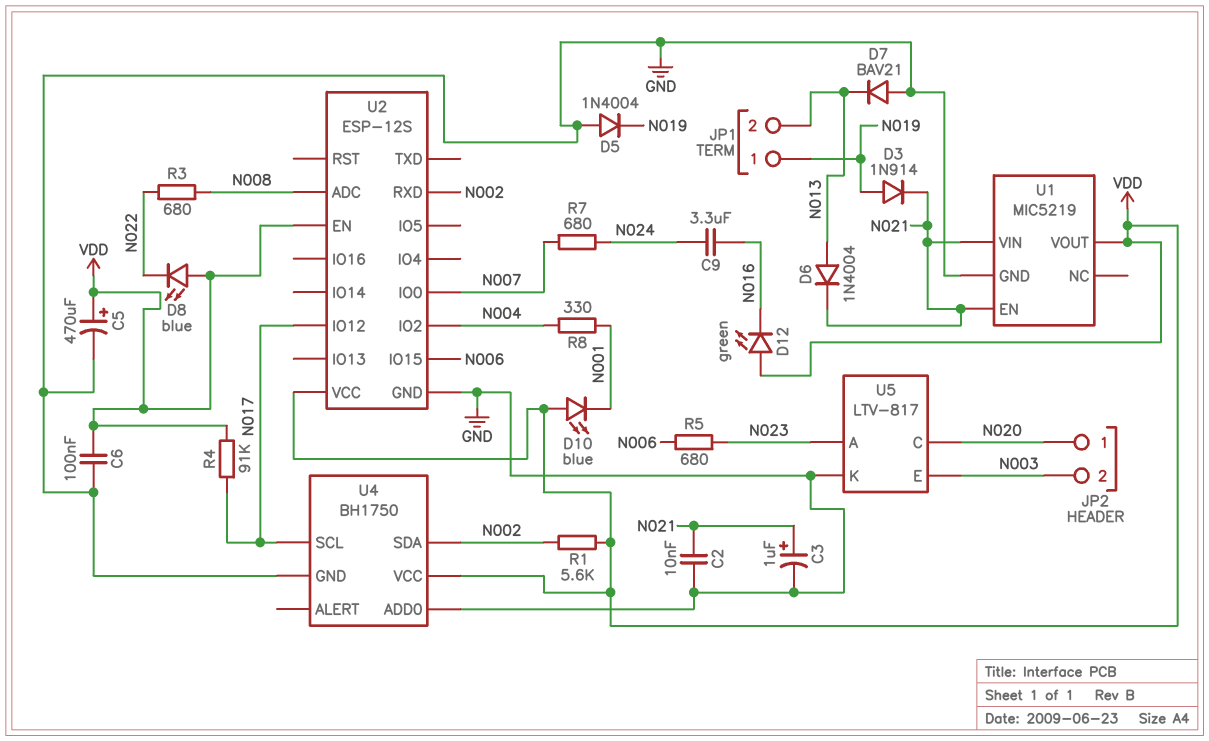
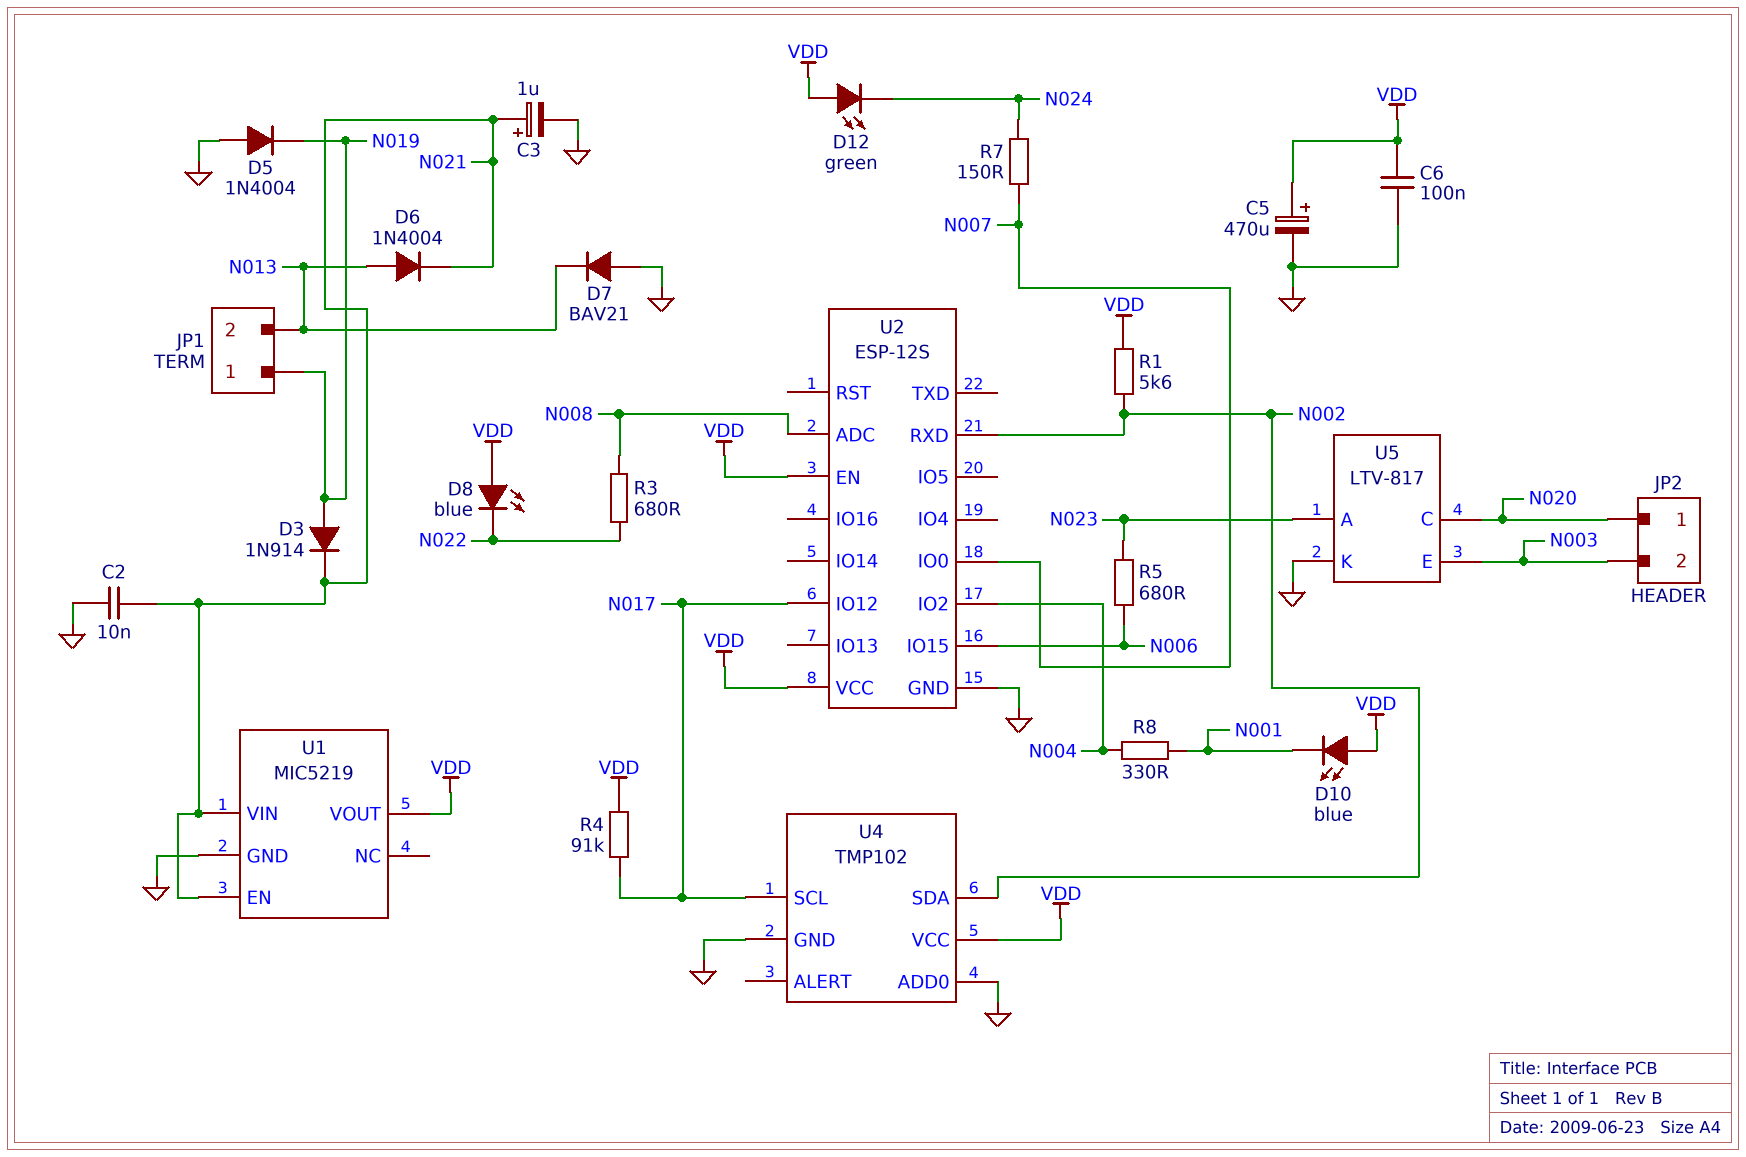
C9: 3.3uF (N016, N024) -> none
D12: LED green (A VDD, K N016) -> LED green (A VDD, K N024)
R7: 680 (N007, N024) -> 150 (N007, N024)
U4: BH1750 -> TMP102

